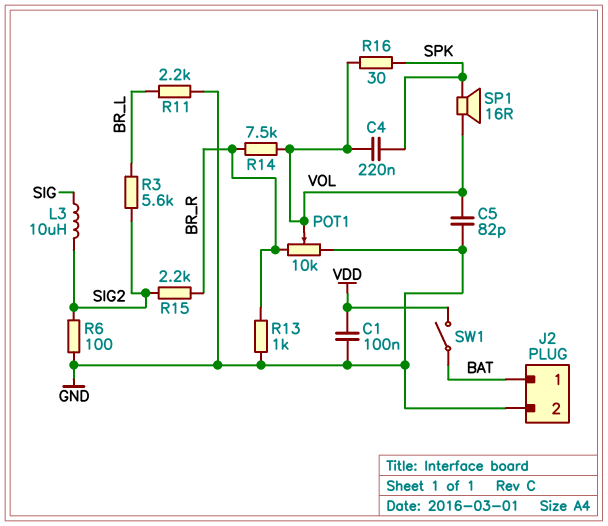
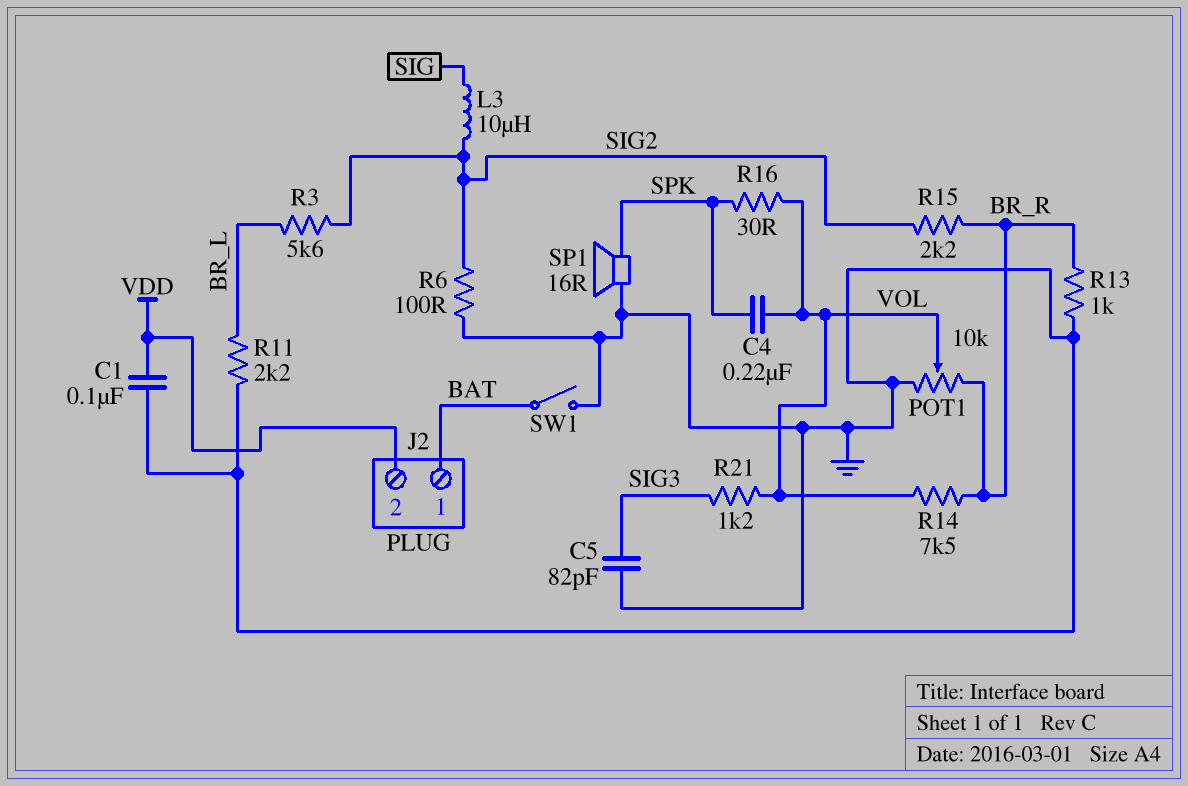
C5: 82pF (GND, VOL) -> 82pF (GND, SIG3)
J2 pin 2: GND -> VDD
R21: none -> 1.2k (SIG3, VOL)
SP1: speaker 16R (SPK, VOL) -> speaker 16R (GND, SPK)
SW1: switch (BAT, VDD) -> switch (BAT, GND)

